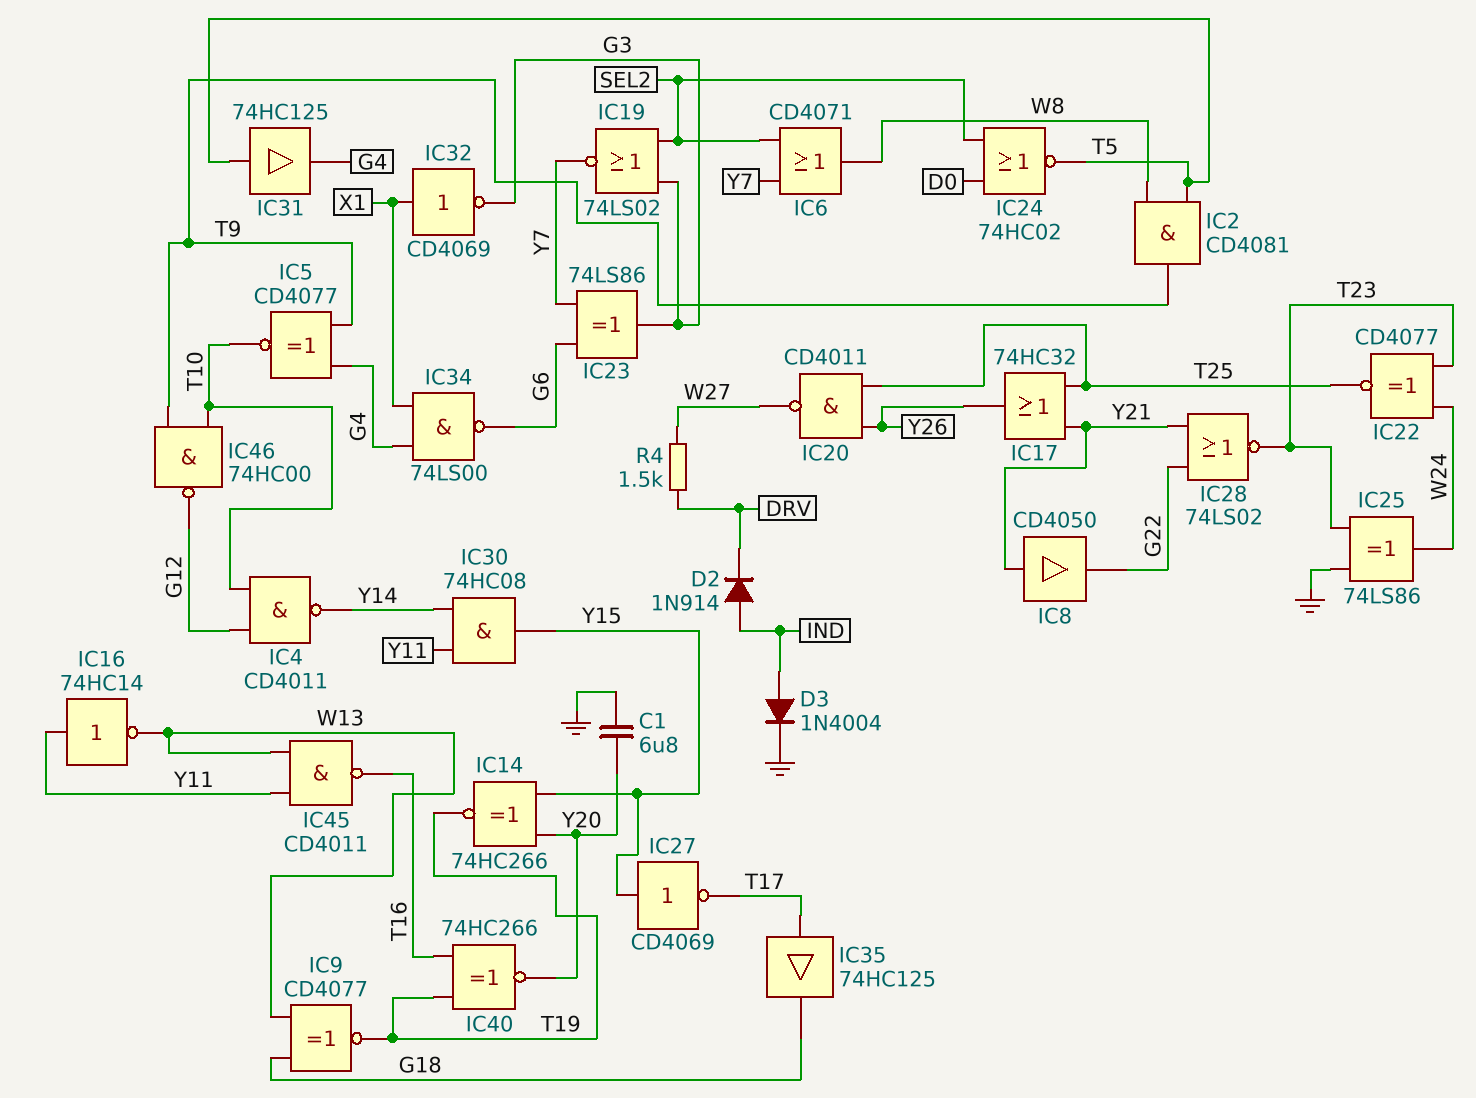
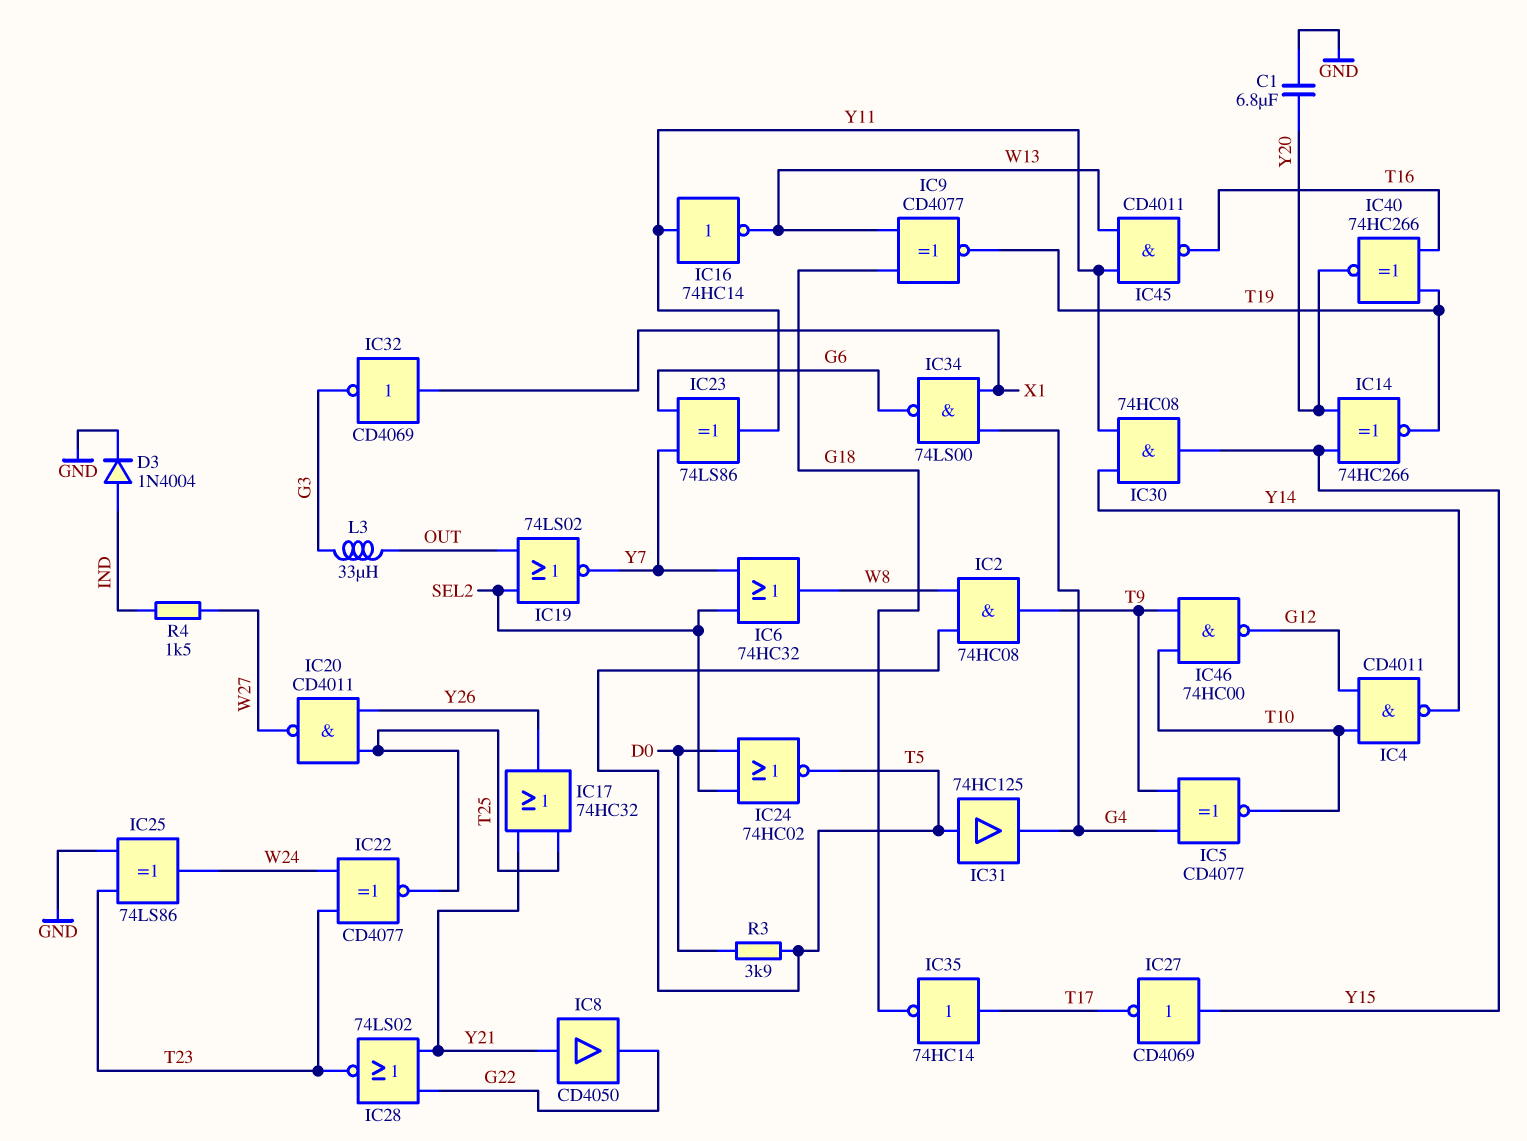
D2: diode 1N914 (A IND, K DRV) -> none
IC2: AND CD4081 (in T5, in W8, out T9) -> AND 74HC08 (in T5, in W8, out T9)
IC6: OR CD4071 (in SEL2, in Y7, out W8) -> OR 74HC32 (in SEL2, in Y7, out W8)
IC19: NOR 74LS02 (in G3, in SEL2, out Y7) -> NOR 74LS02 (in OUT, in SEL2, out Y7)
IC23: XOR 74LS86 (in G6, in Y7, out G3) -> XOR 74LS86 (in G6, in Y7, out Y11)
IC35: buffer 74HC125 (in T17, out G18) -> NOT 74HC14 (in T17, out G18)
L3: none -> 33uH (G3, OUT)
R3: none -> 3.9k (D0, T5)
R4: 1.5k (DRV, W27) -> 1.5k (IND, W27)

